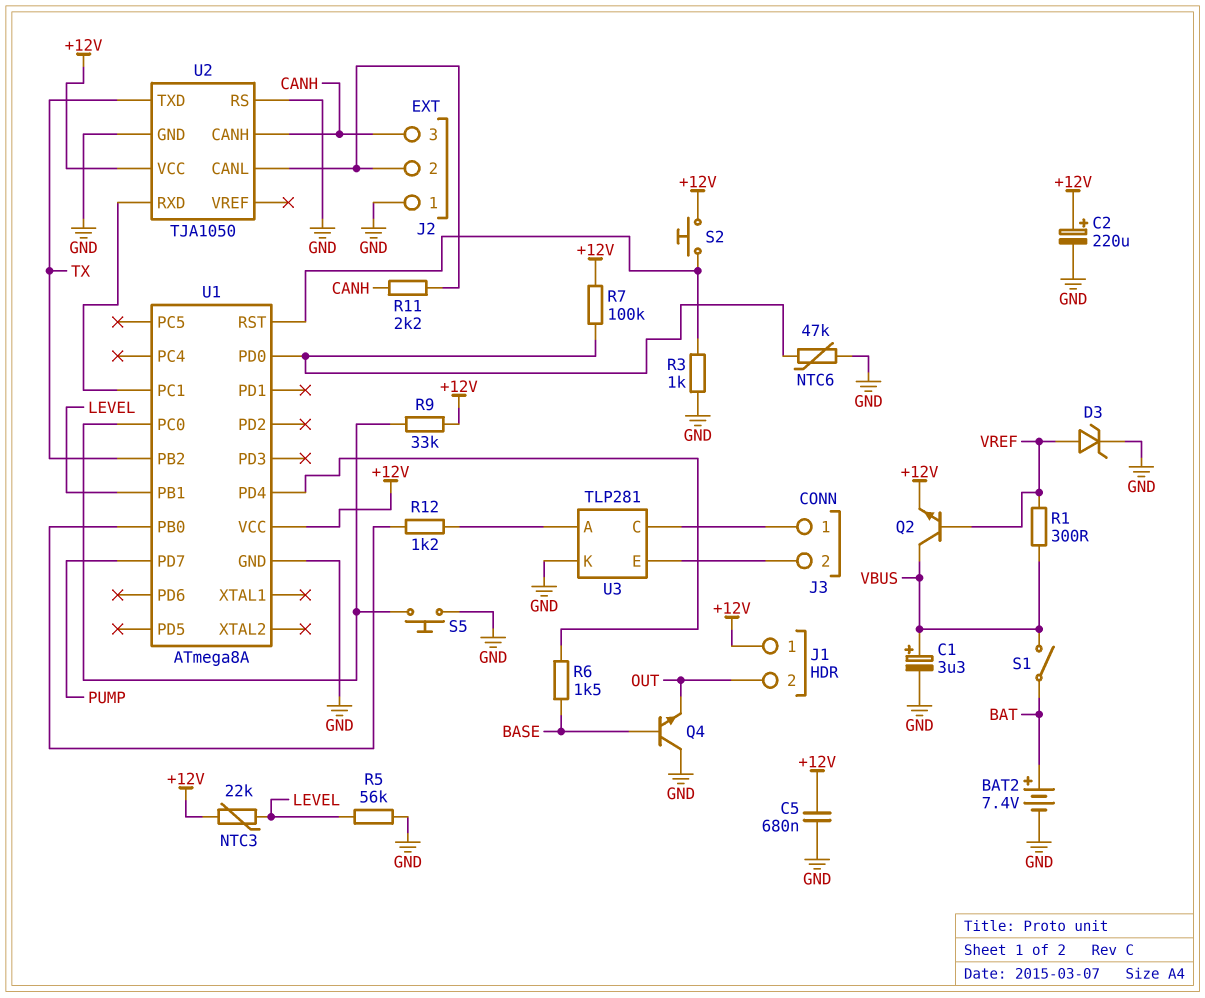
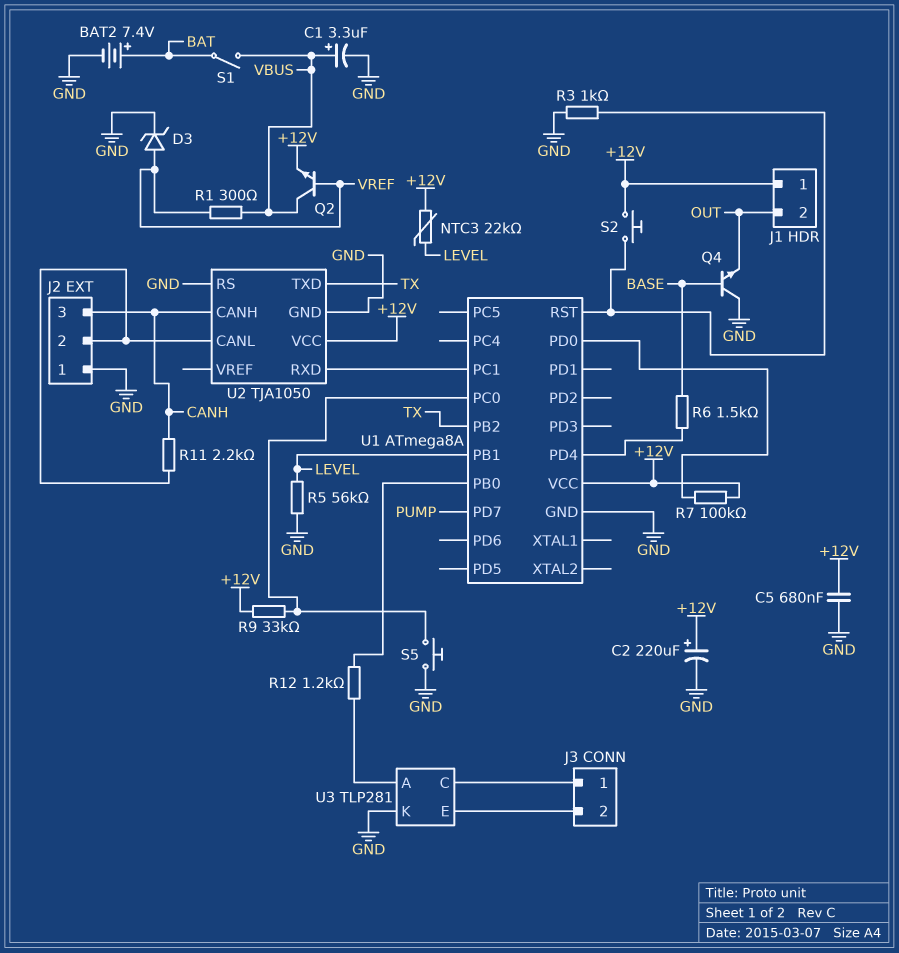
NTC6: 47k (GND, U1/PD0) -> none

